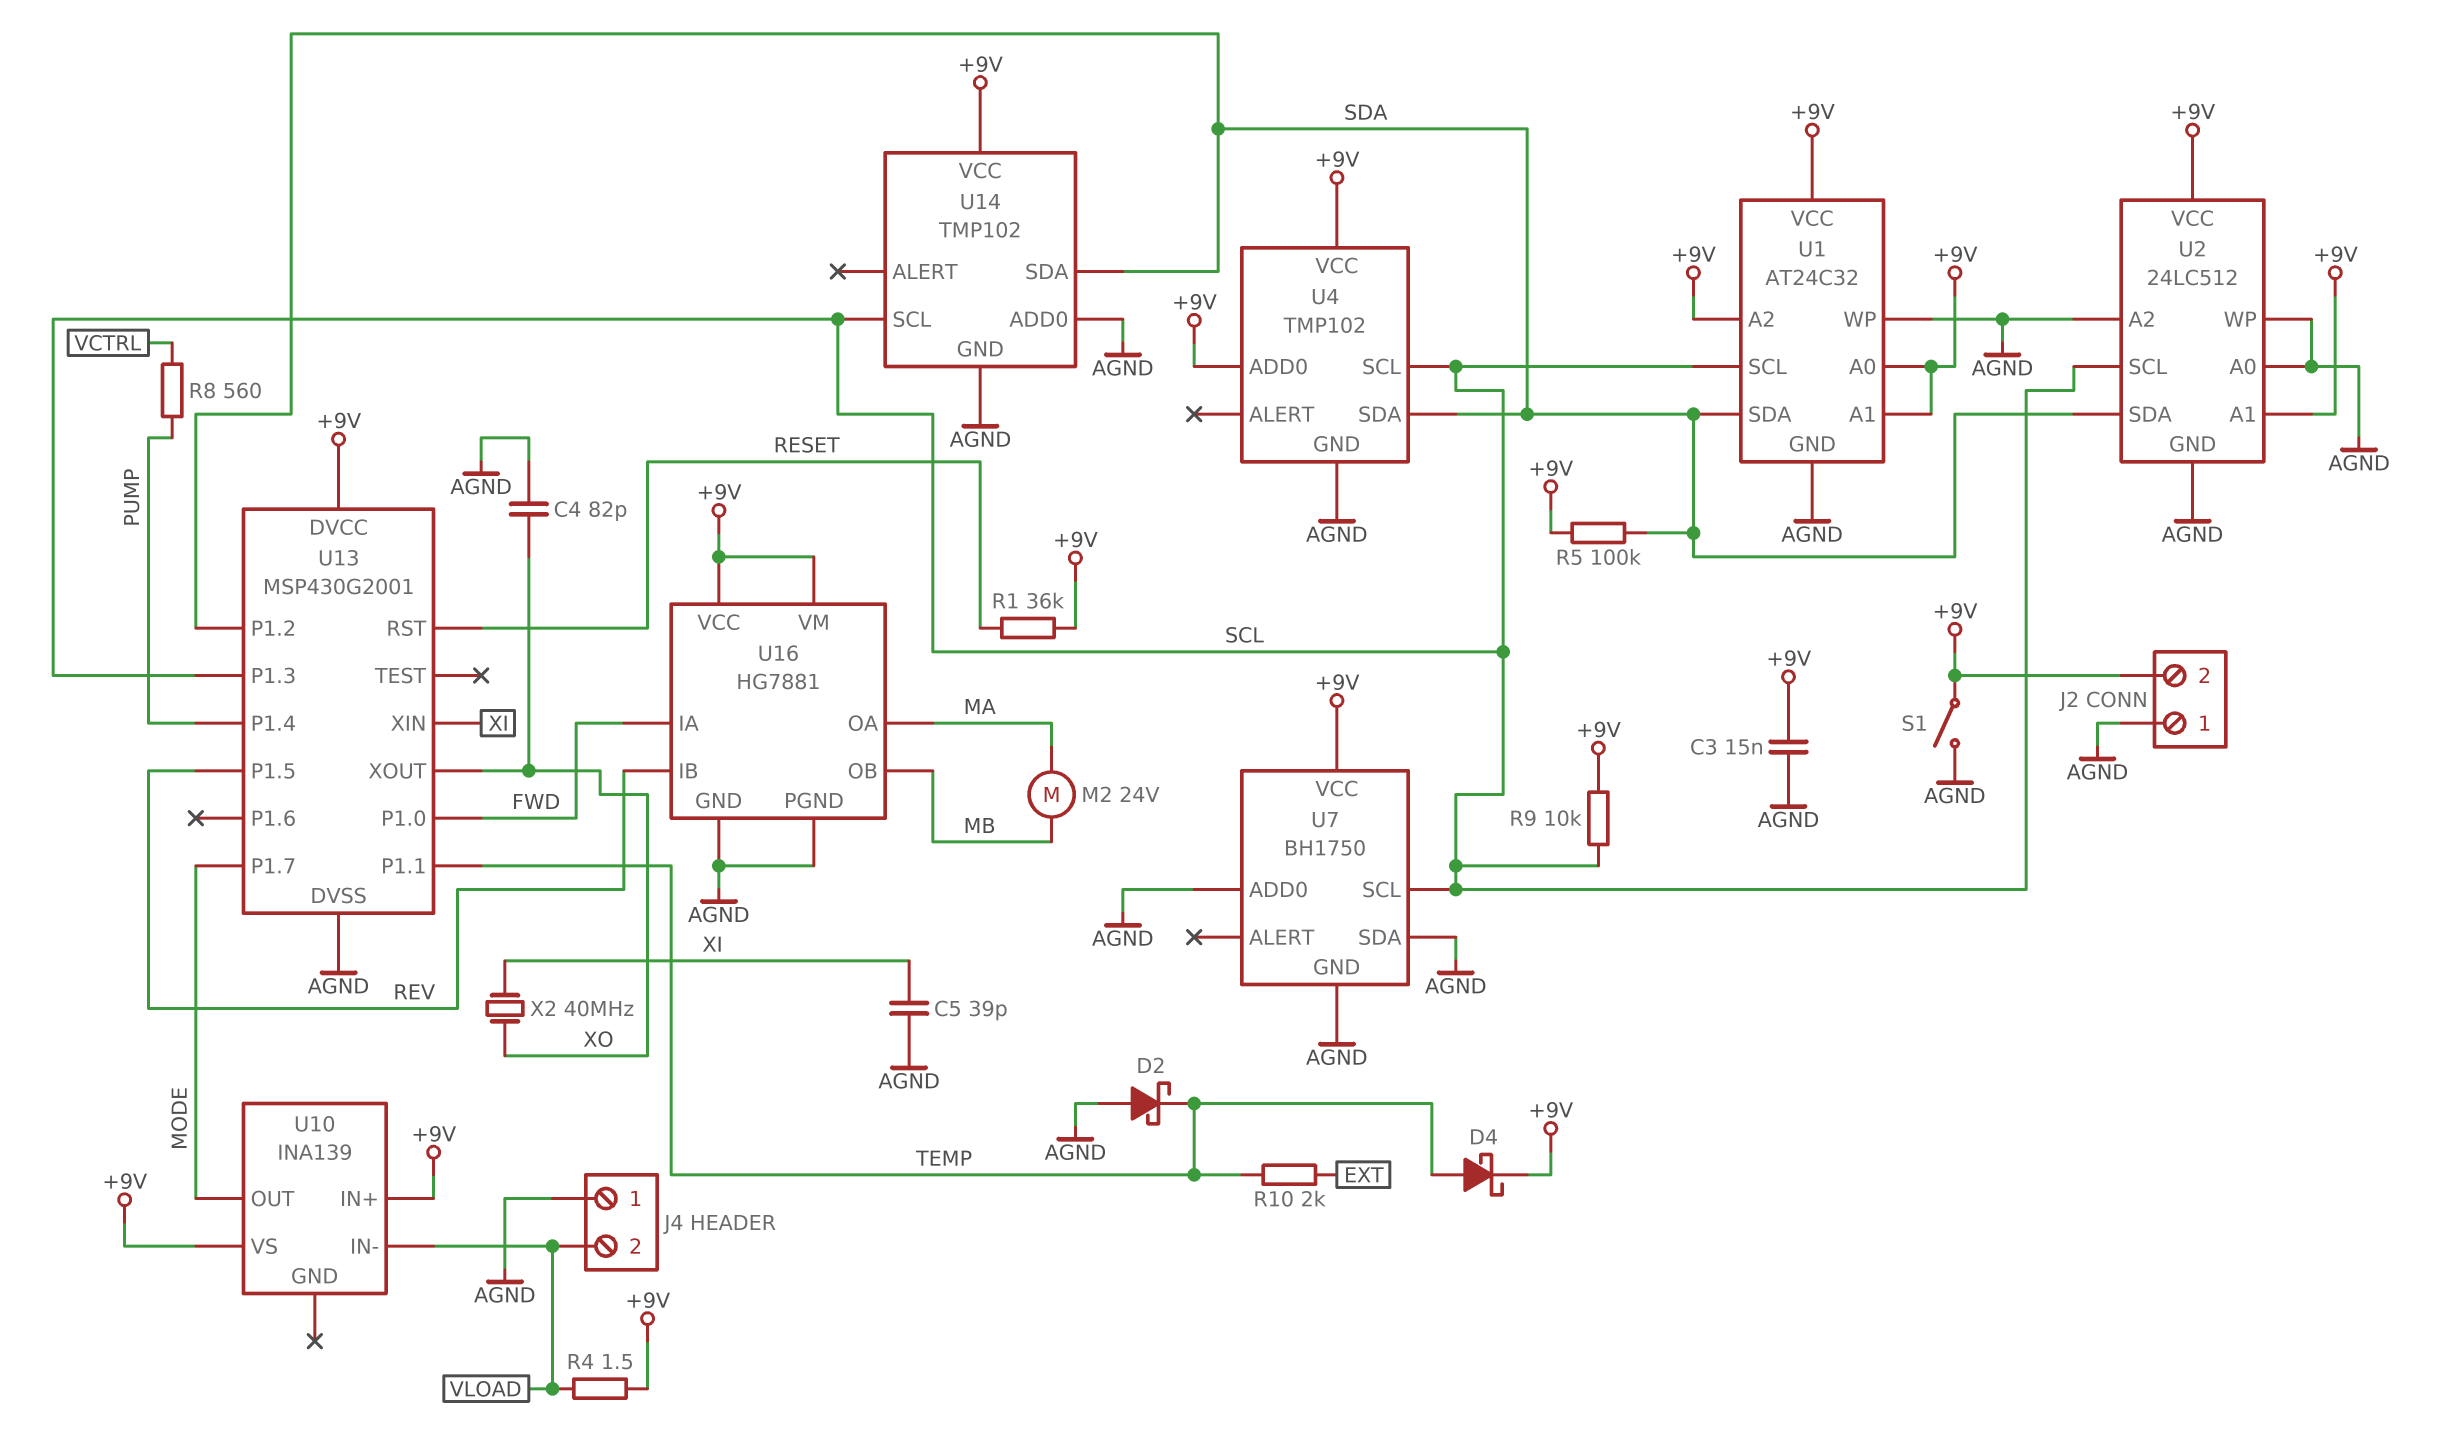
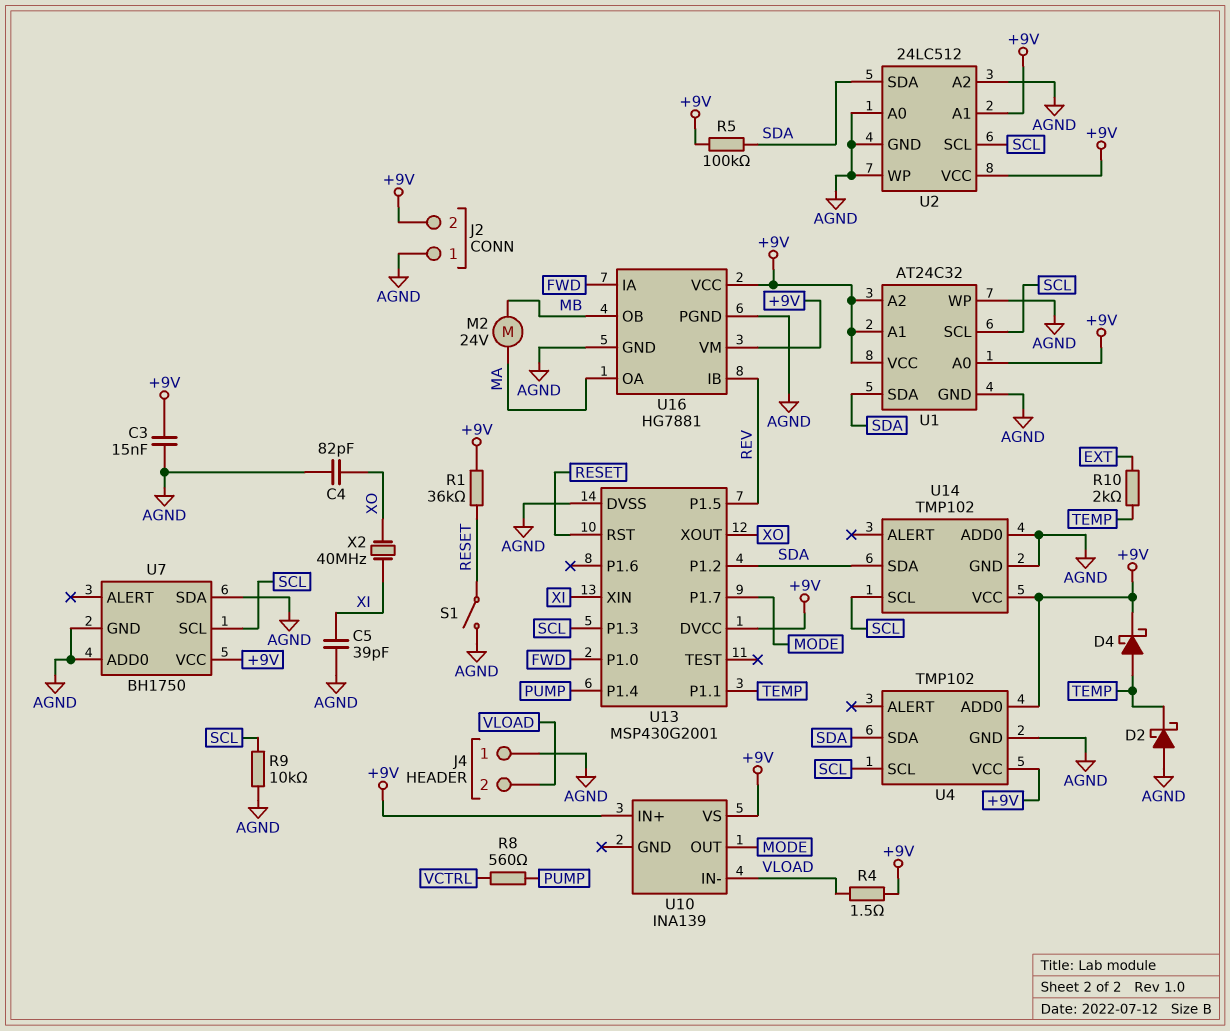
R9: 10k (+9V, SCL) -> 10k (AGND, SCL)
S1: switch (+9V, AGND) -> switch (AGND, RESET)

